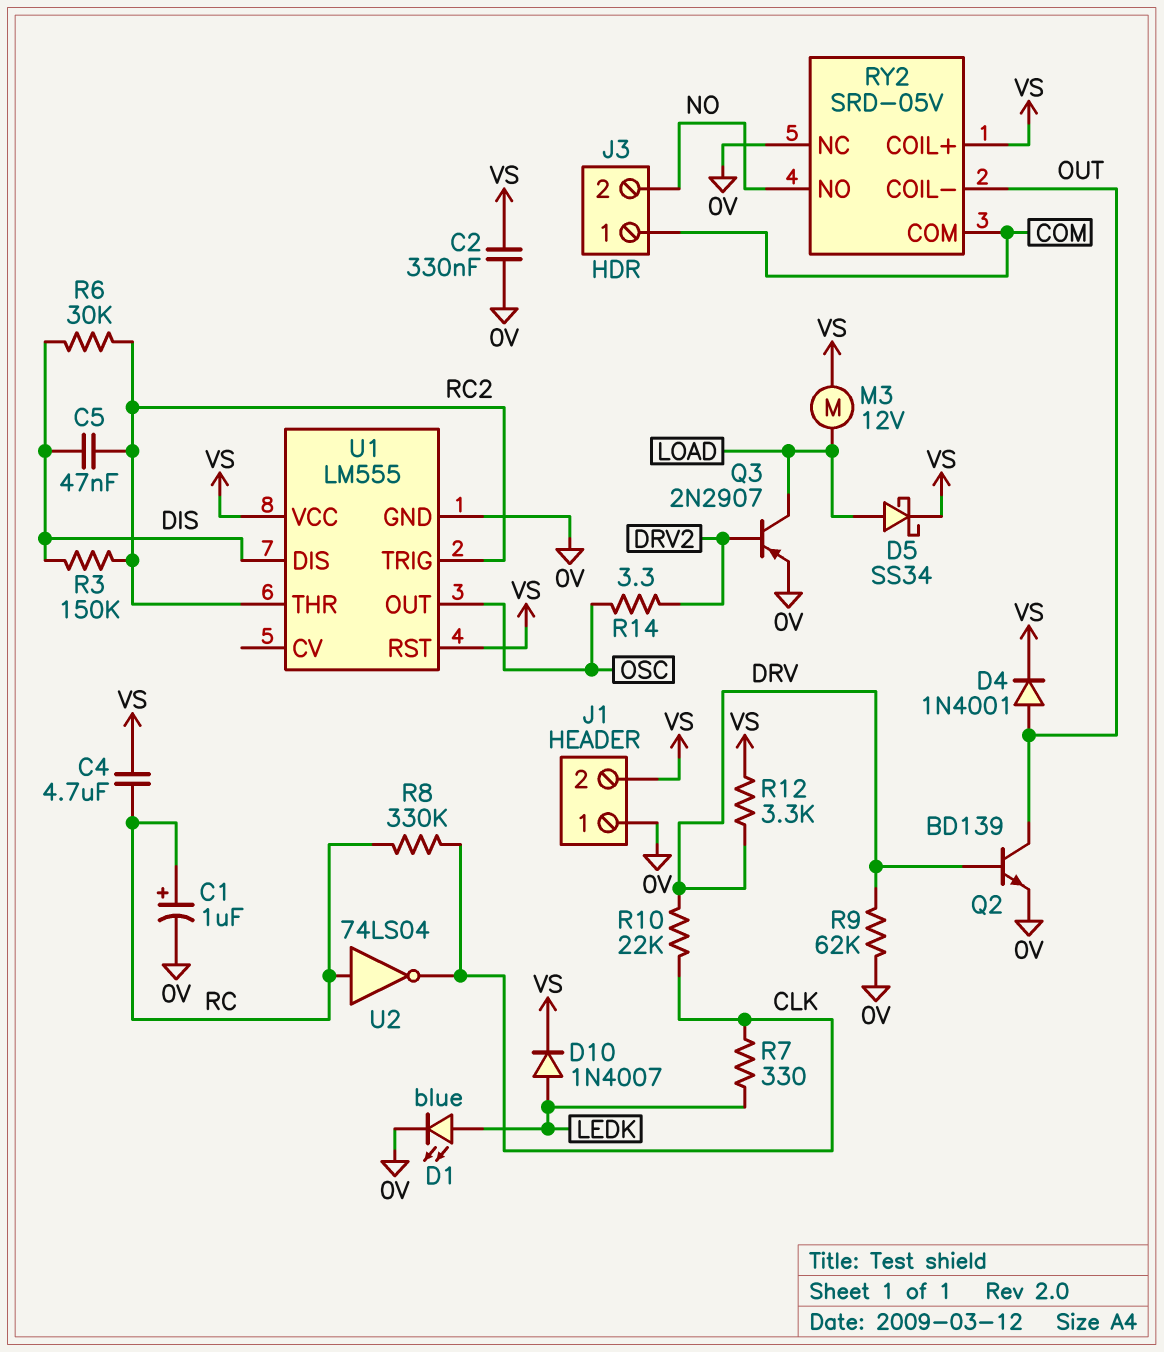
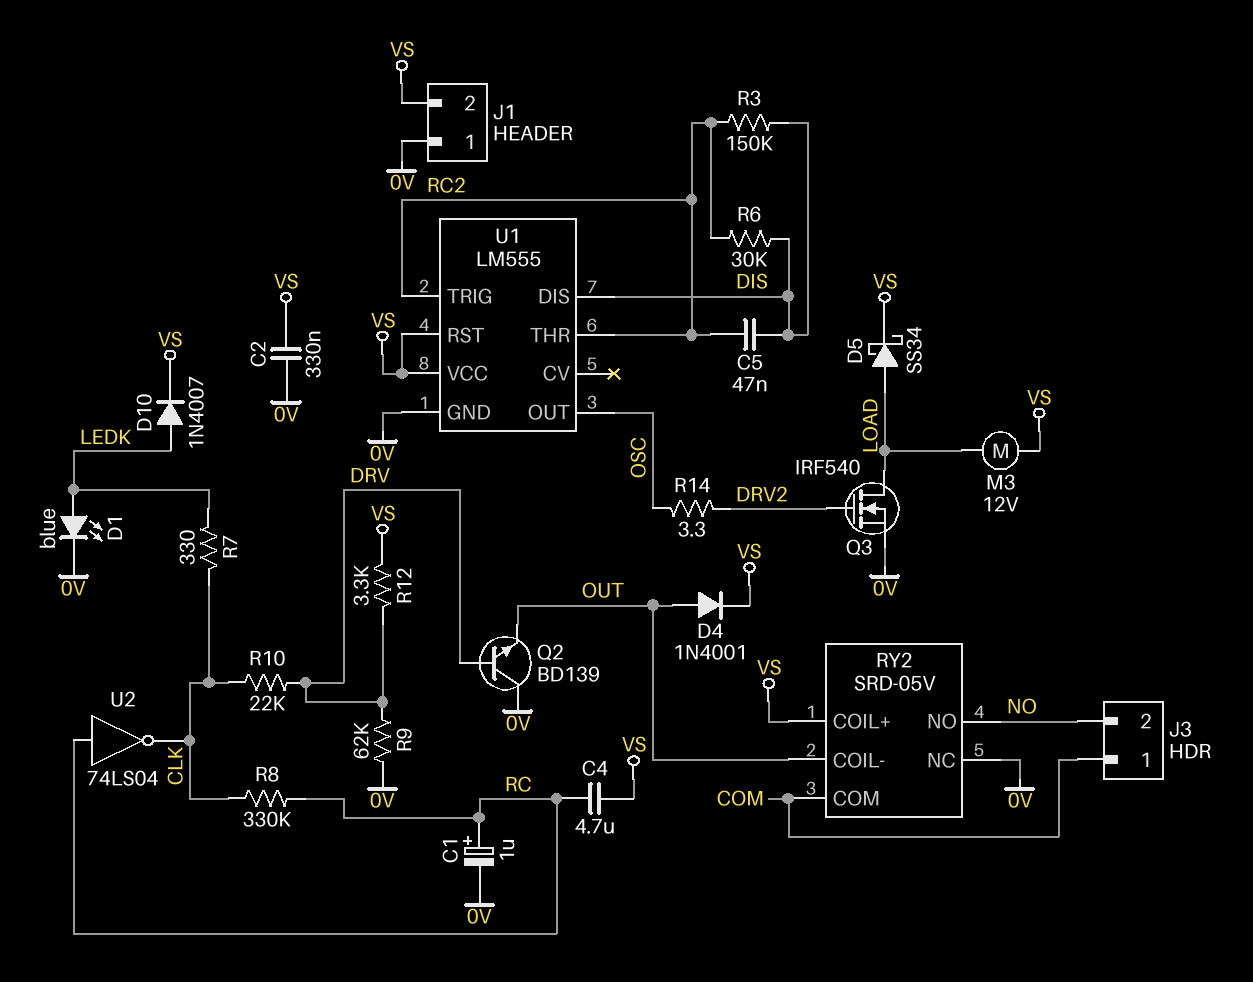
Q2: NPN BD139 (B DRV, C OUT, E 0V) -> NPN BD139 (B DRV, C 0V, E OUT)
Q3: PNP 2N2907 (B DRV2, C LOAD, E 0V) -> NMOS IRF540 (G DRV2, D LOAD, S 0V)

